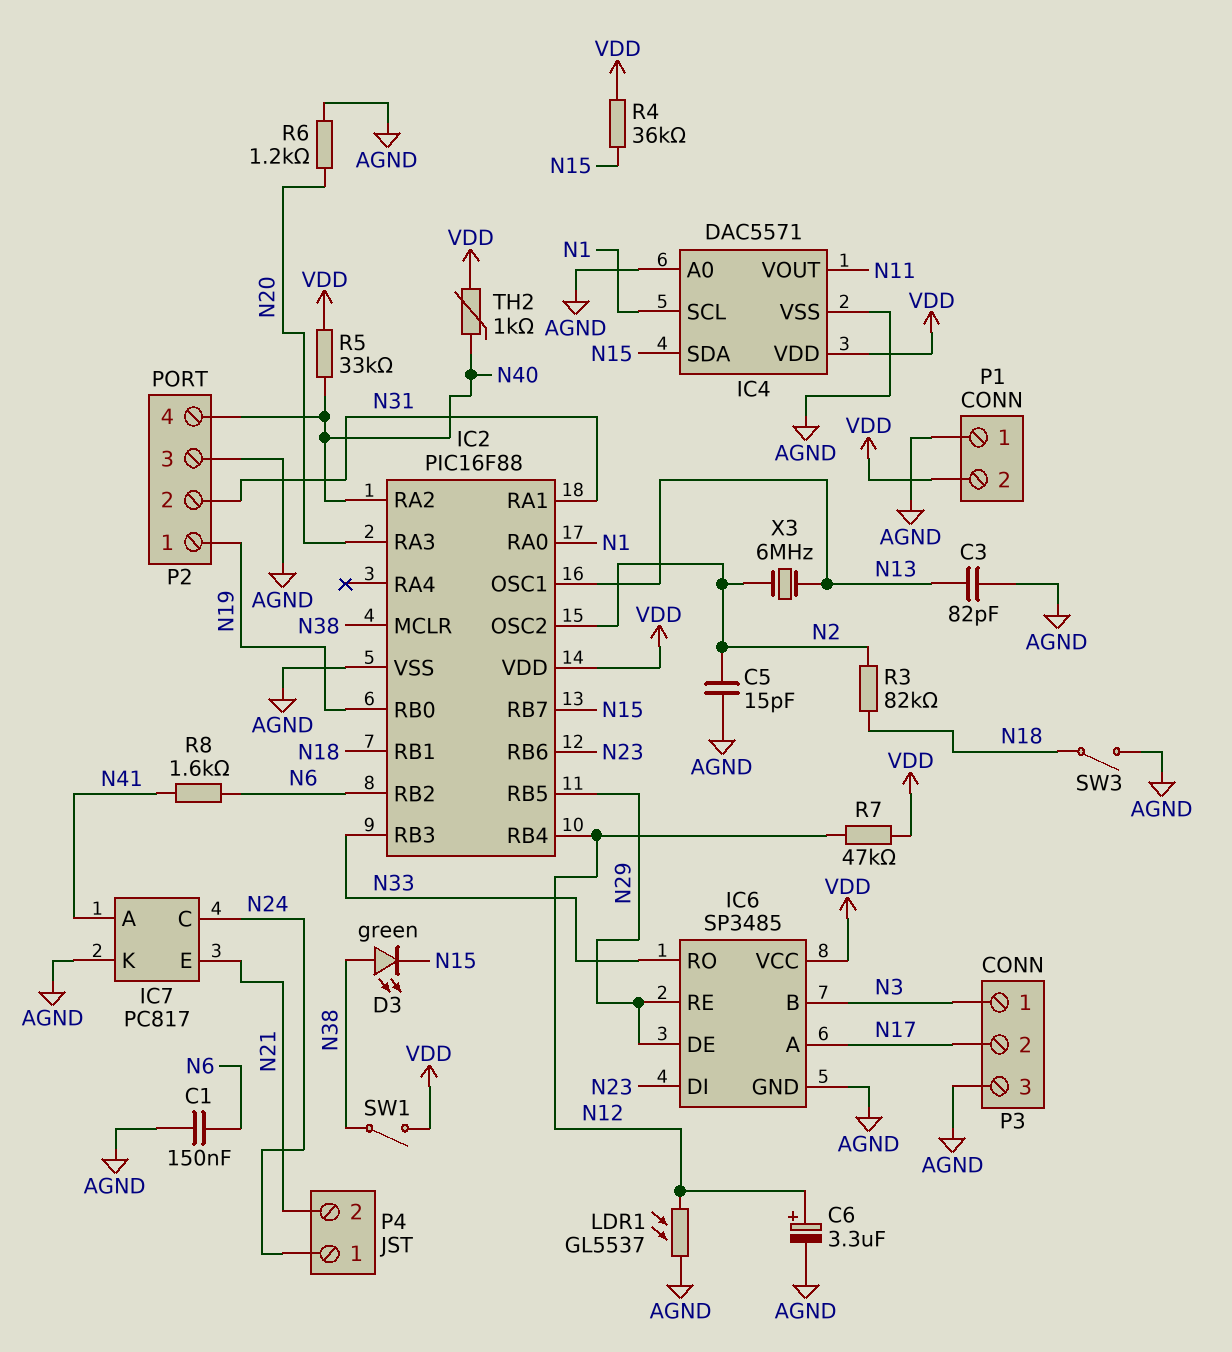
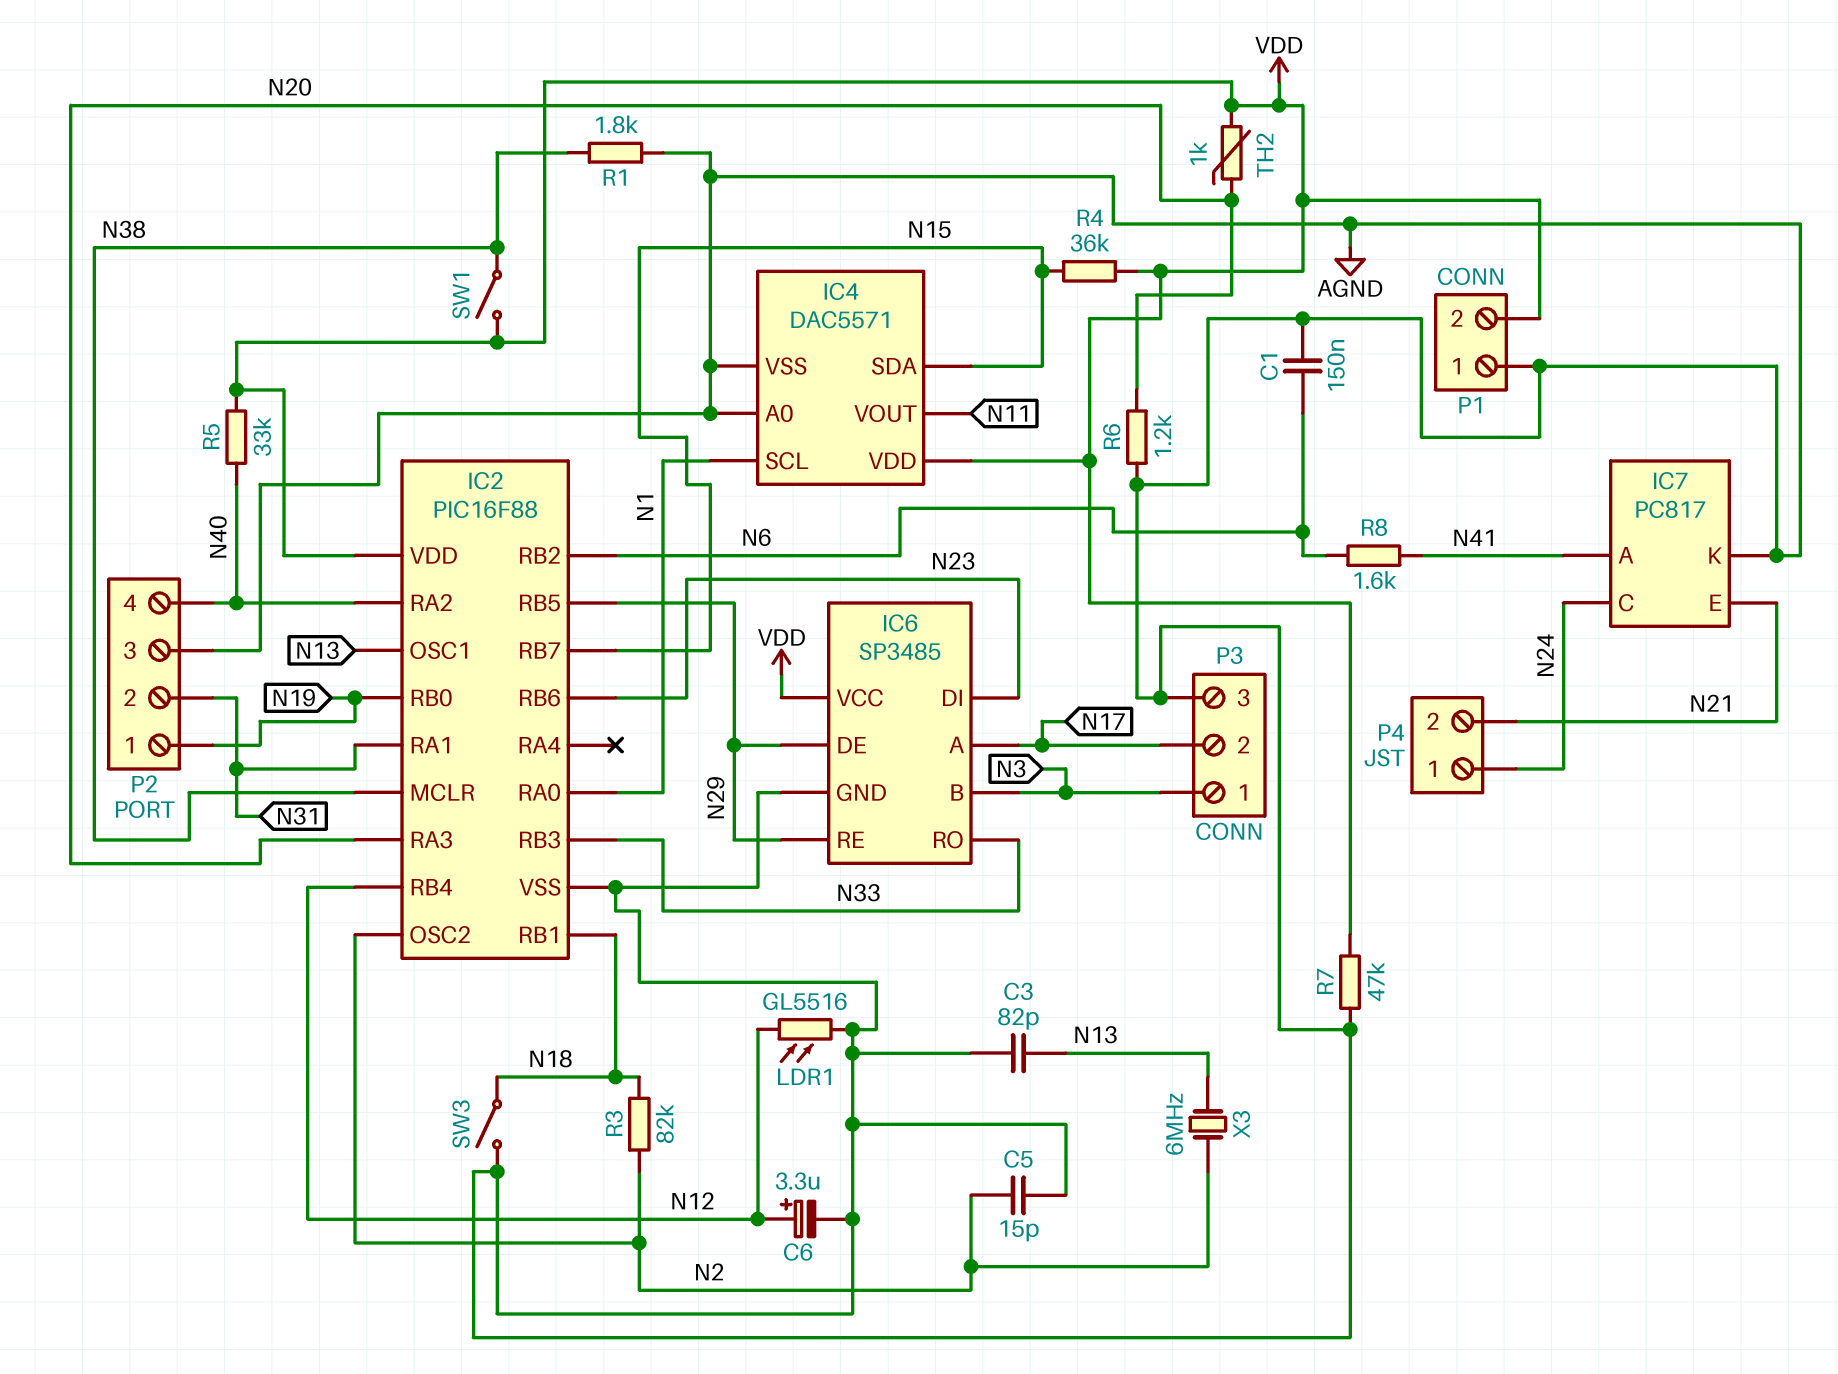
D3: LED green (A N38, K N15) -> none
LDR1: GL5537 (AGND, N12) -> GL5516 (AGND, N12)
R1: none -> 1.8k (AGND, N38)
R7: 47k (N12, VDD) -> 47k (AGND, VDD)
TH2: 1k (N40, VDD) -> 1k (N20, VDD)

